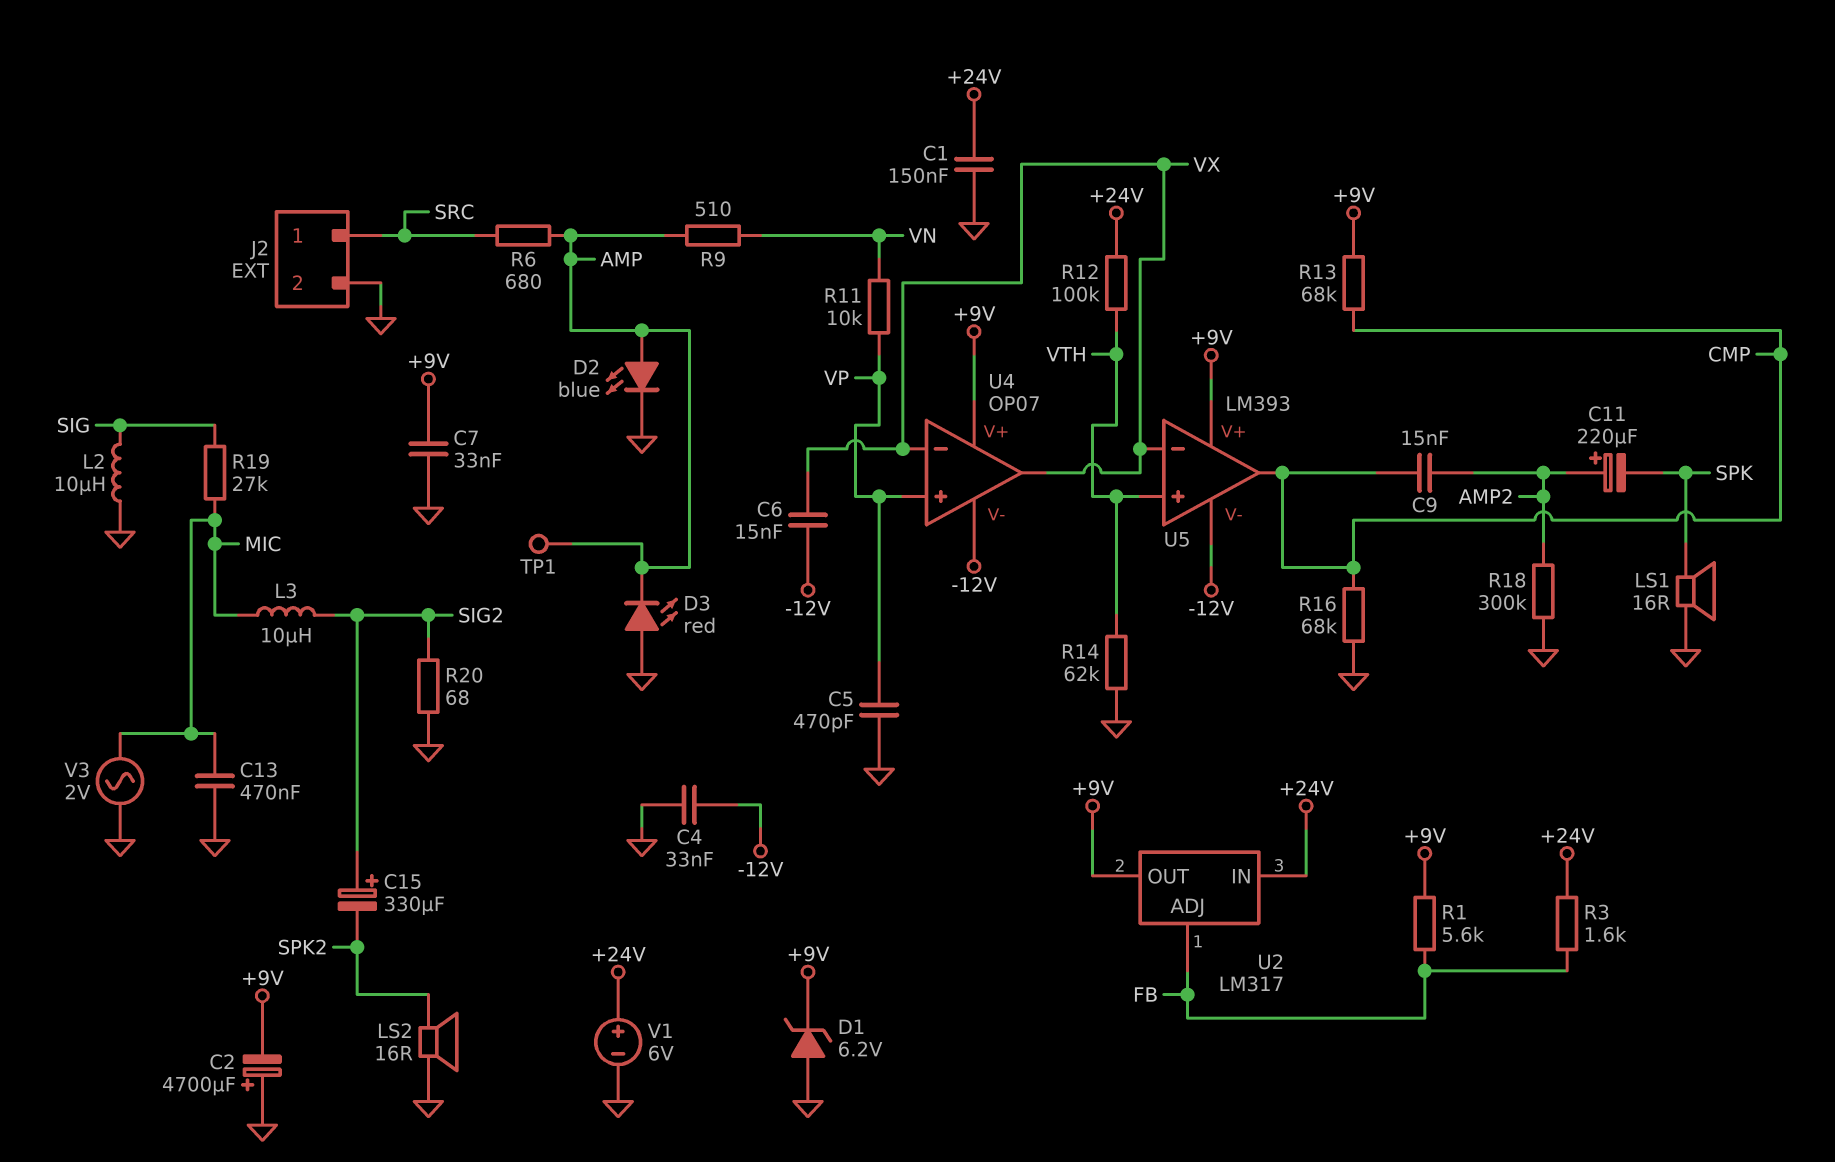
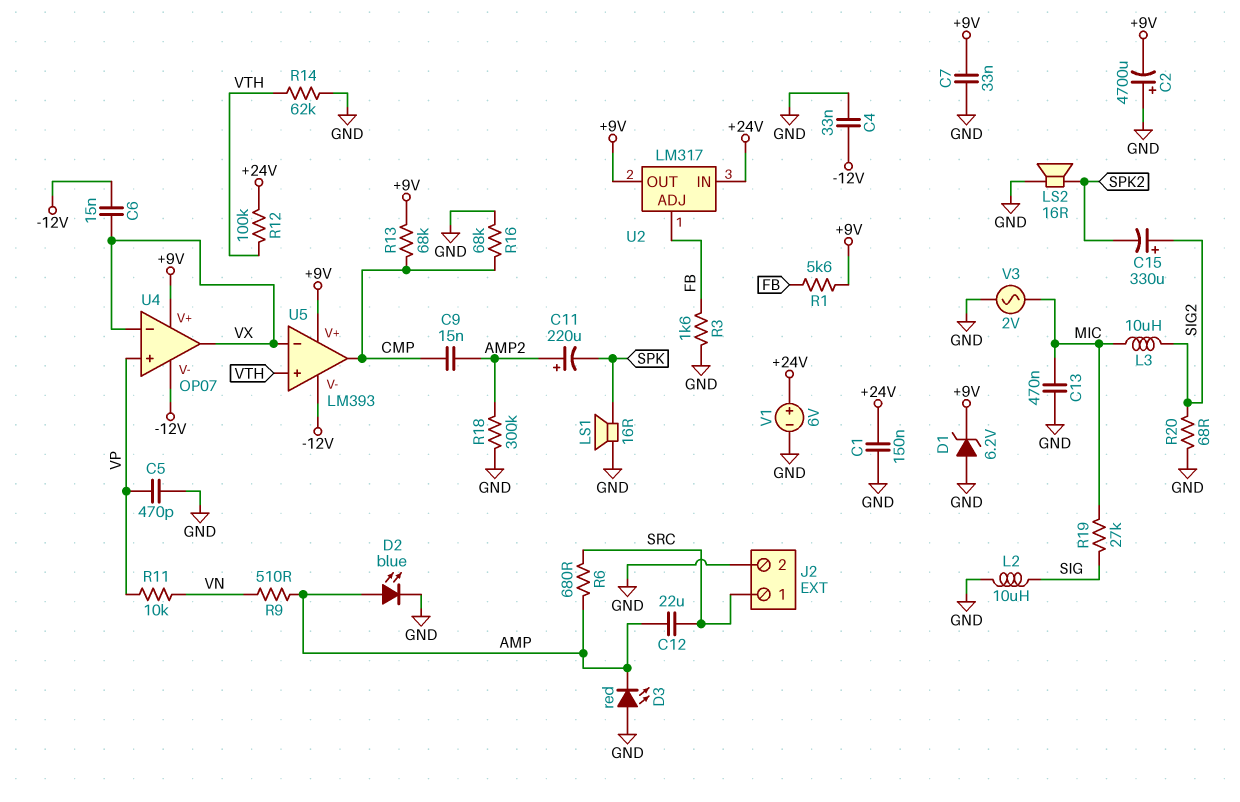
C12: none -> 22uF (AMP, SRC)
R3: 1.6k (+24V, FB) -> 1.6k (FB, GND)
TP1: test point (AMP) -> none

